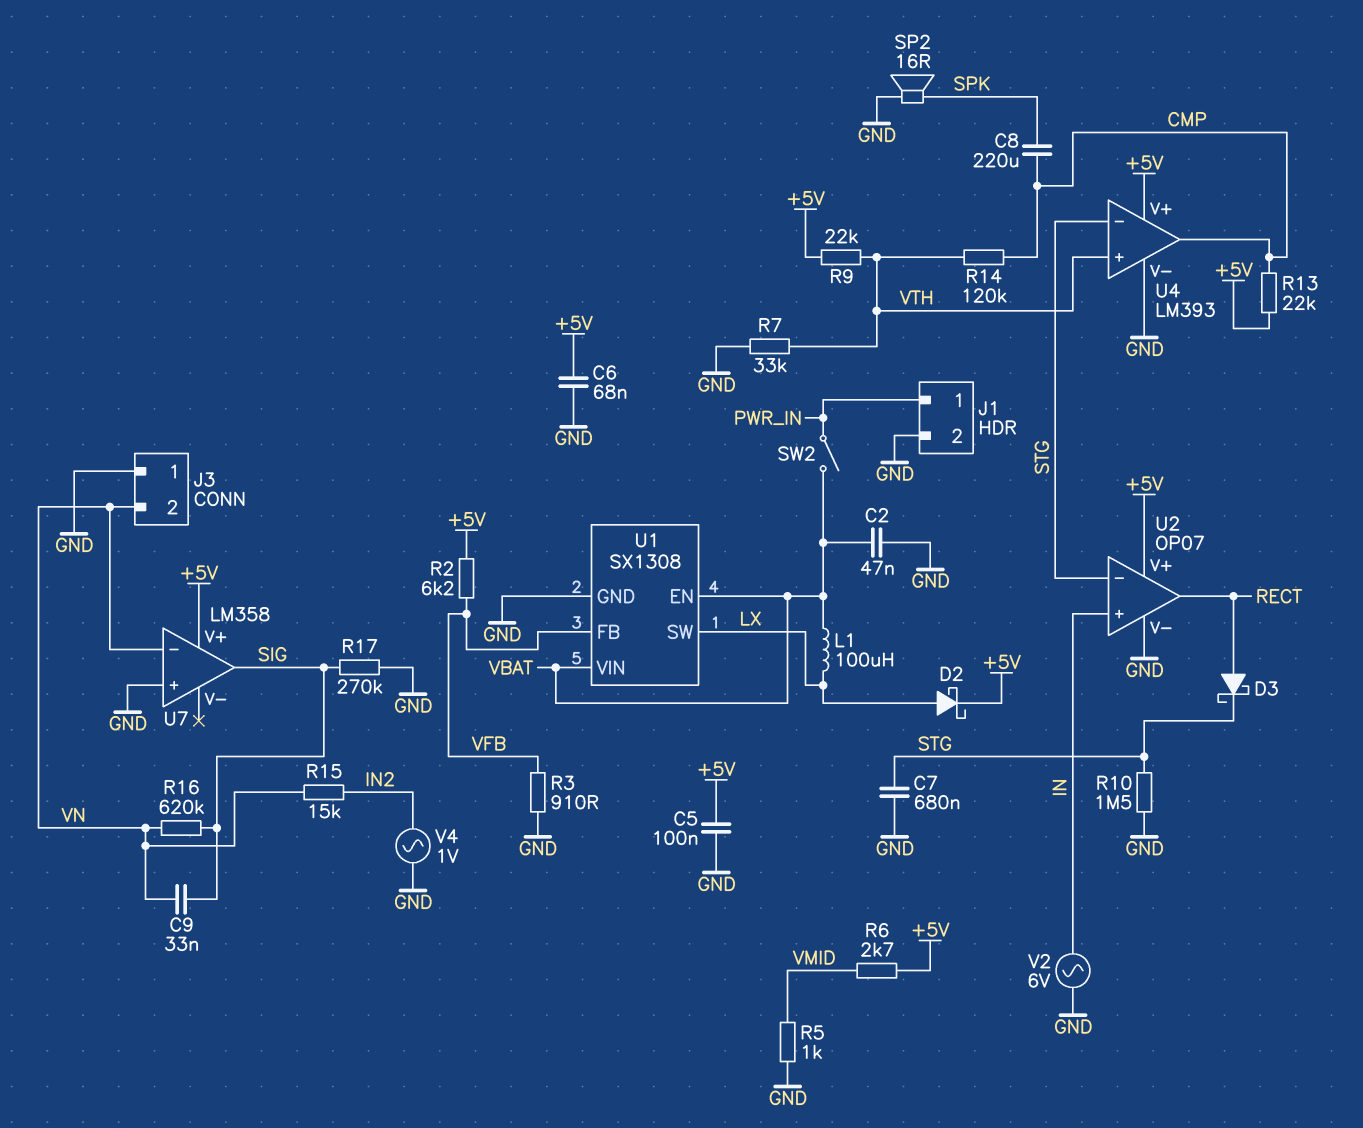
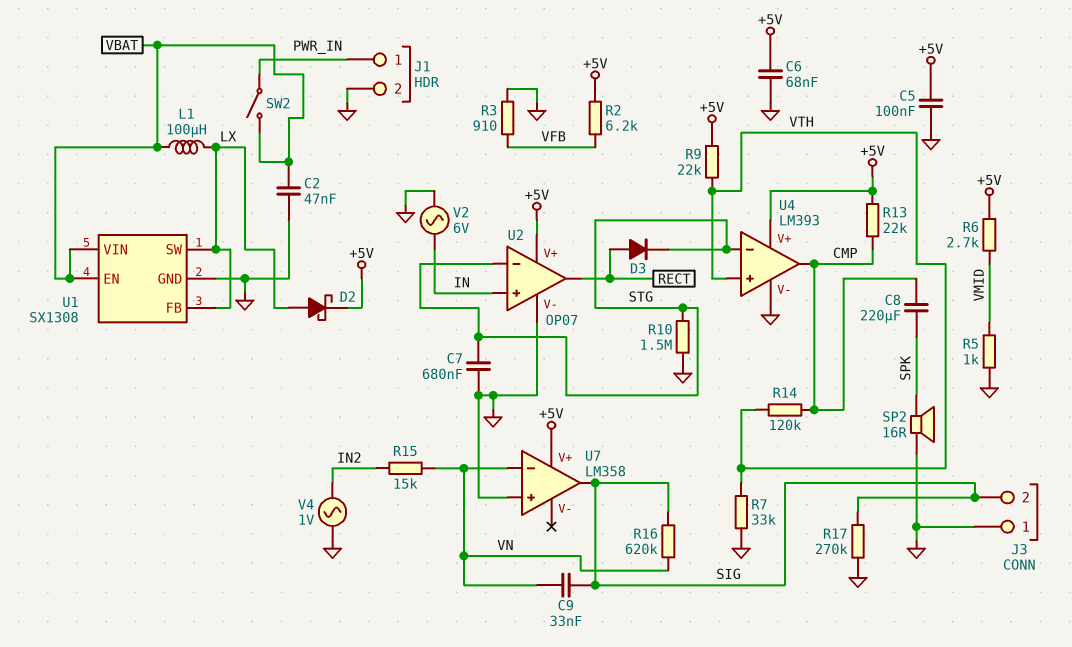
D3: schottky (A RECT, K STG) -> diode (A RECT, K STG)
J3 pin 2: VN -> SIG
U1 pin FB: VFB -> LX

